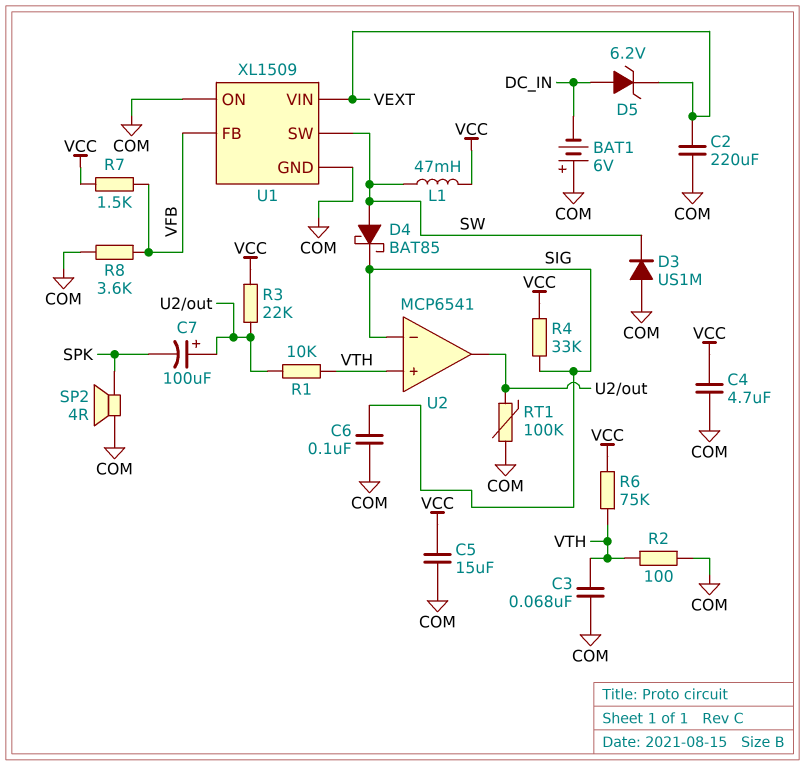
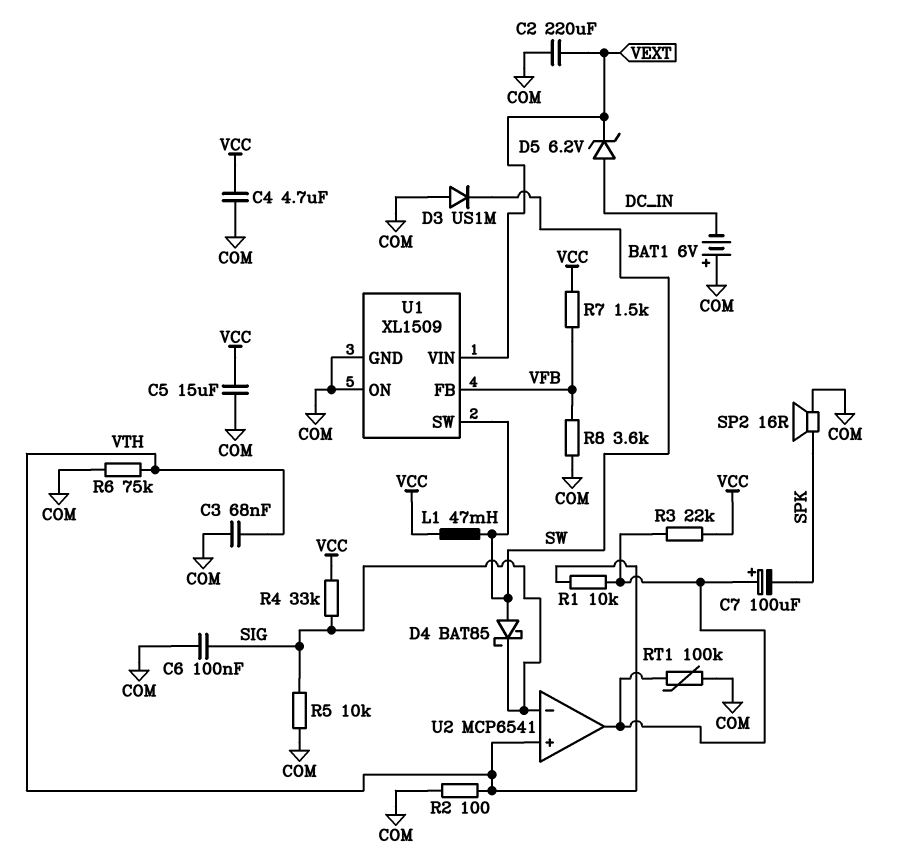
R5: none -> 10k (COM, SIG)
R6: 75k (VCC, VTH) -> 75k (COM, VTH)
SP2: speaker 4R (COM, SPK) -> speaker 16R (COM, SPK)

